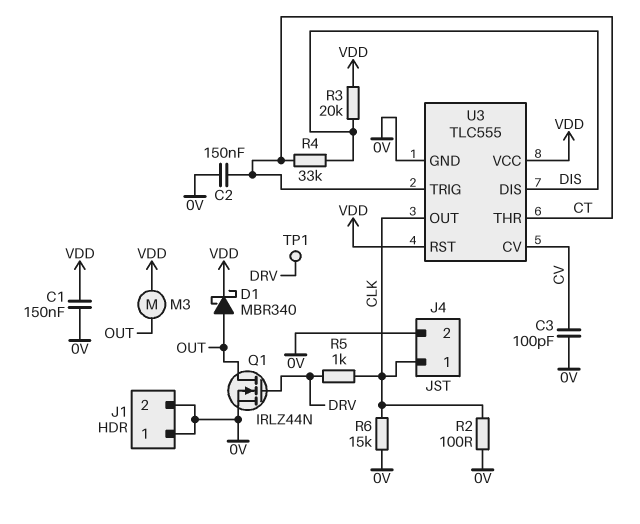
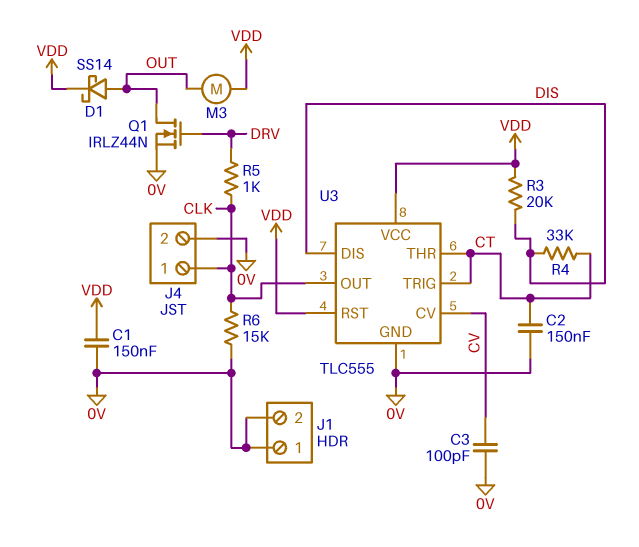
D1: schottky MBR340 (A OUT, K VDD) -> schottky SS14 (A OUT, K VDD)
R2: 100 (0V, CLK) -> none
TP1: test point (DRV) -> none

